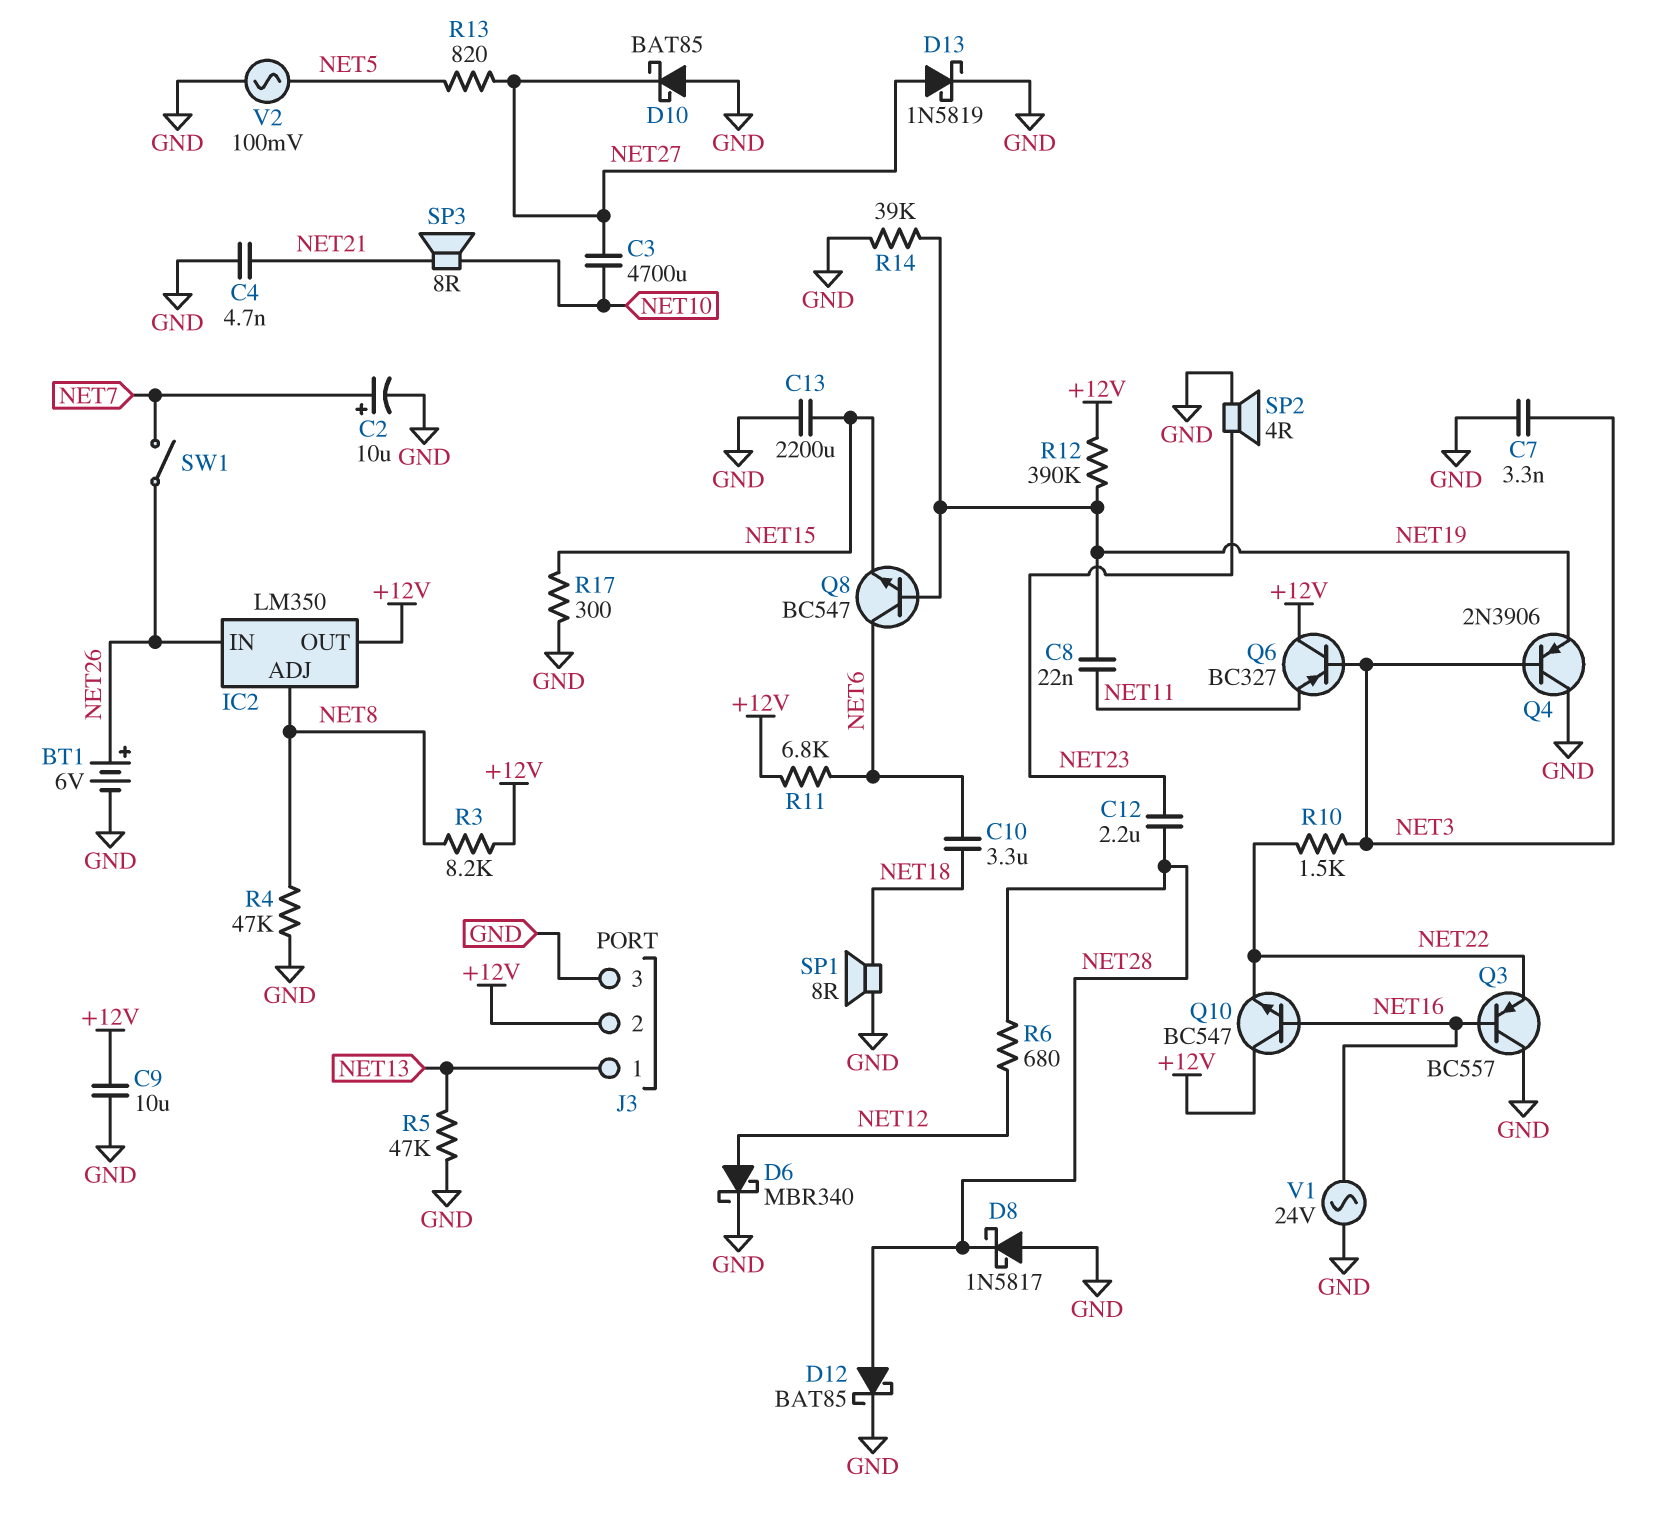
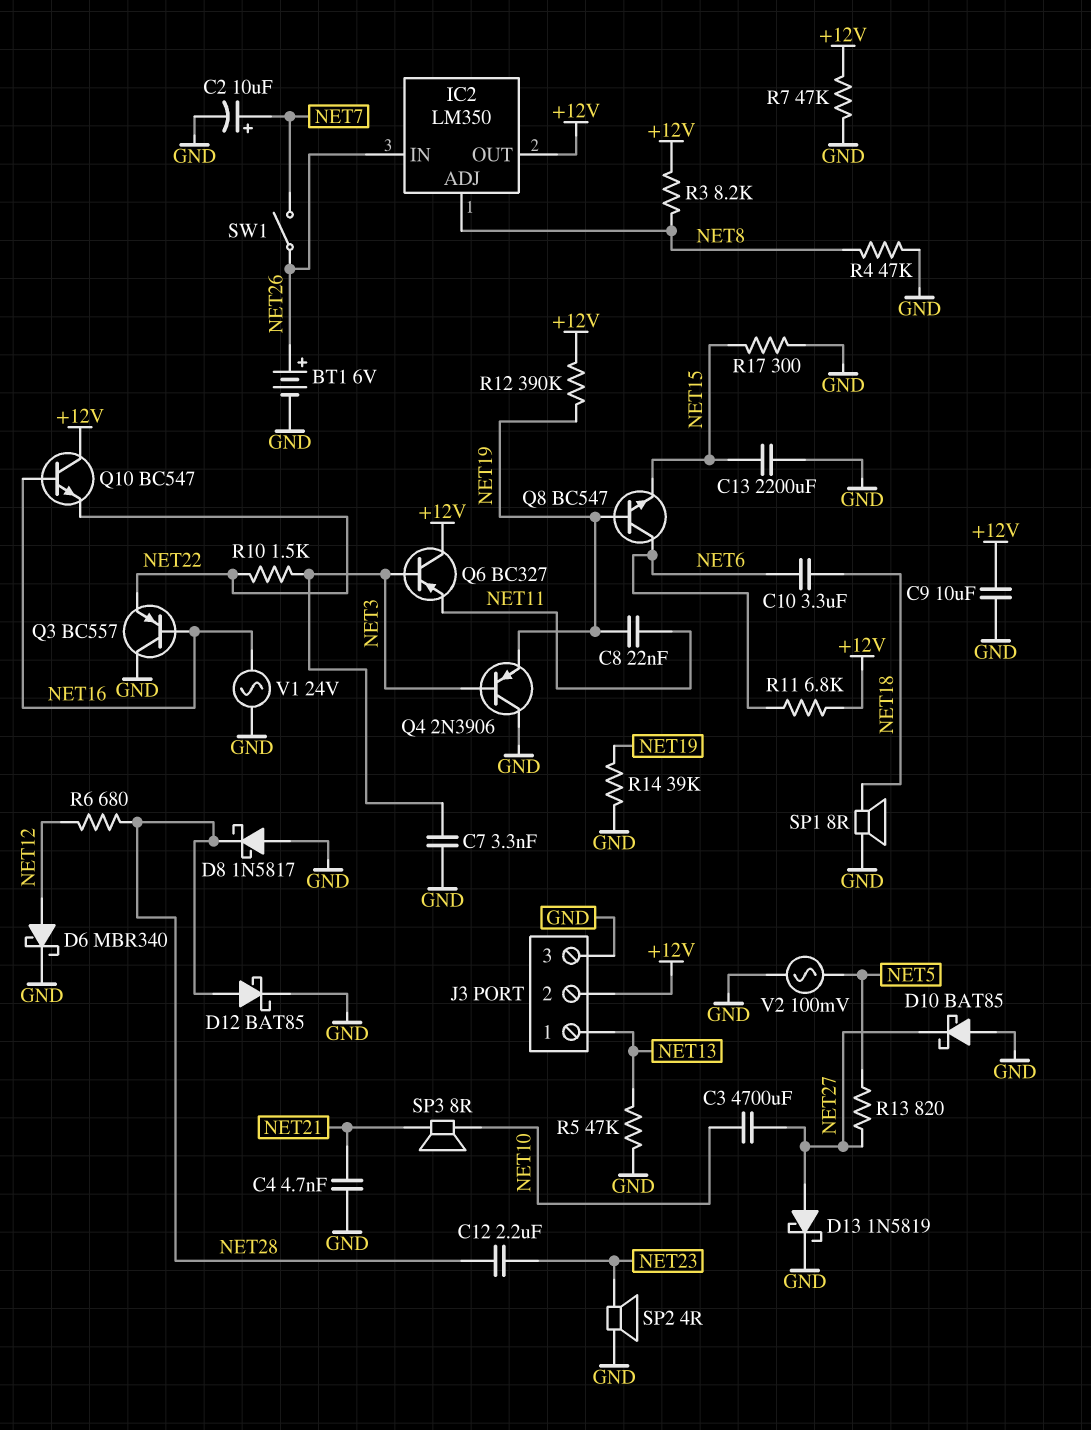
R7: none -> 47k (+12V, GND)

